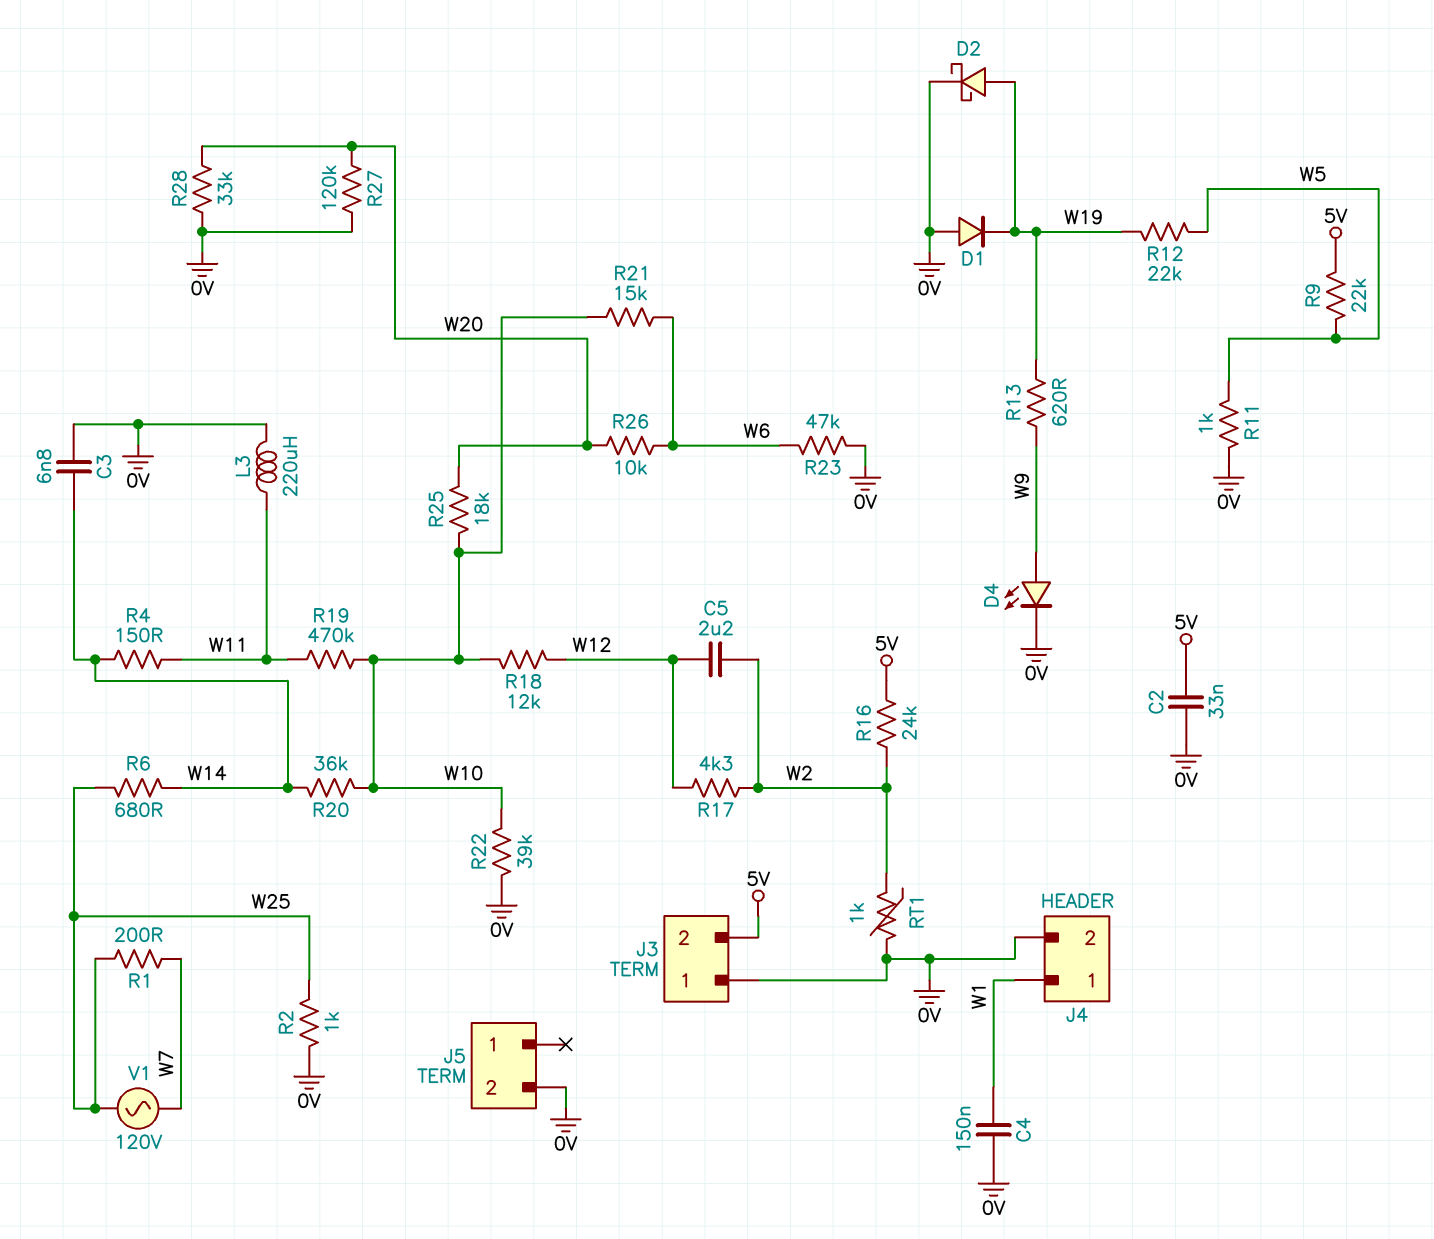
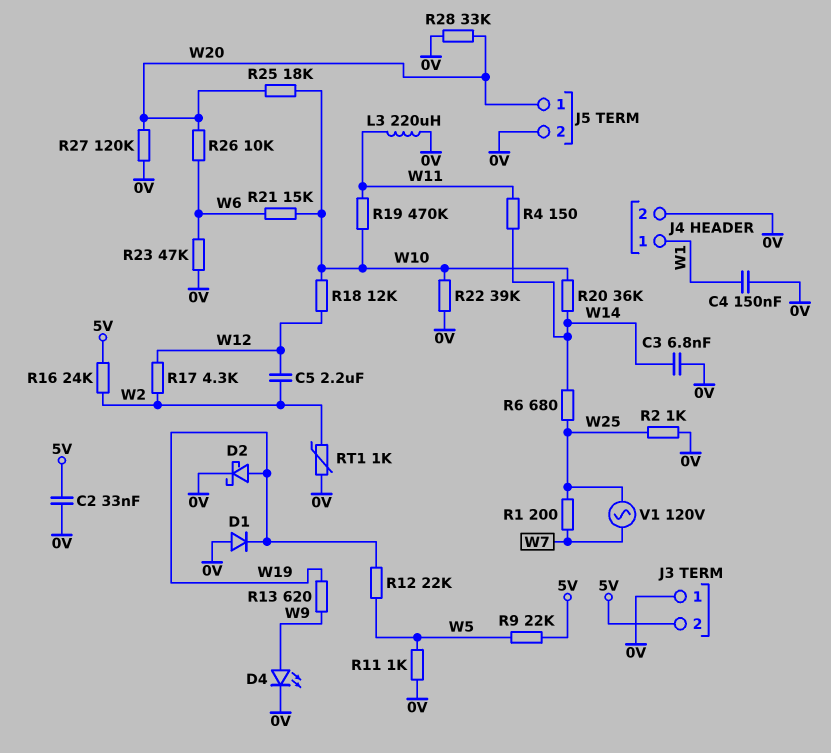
J5 pin 1: none -> W20

